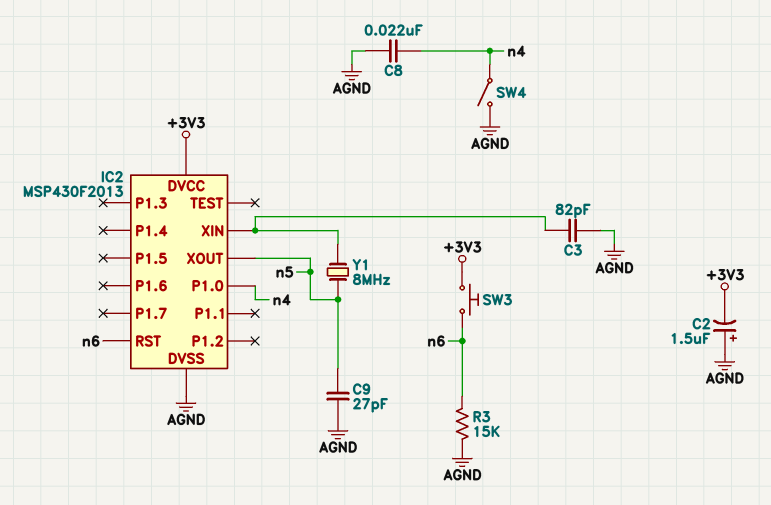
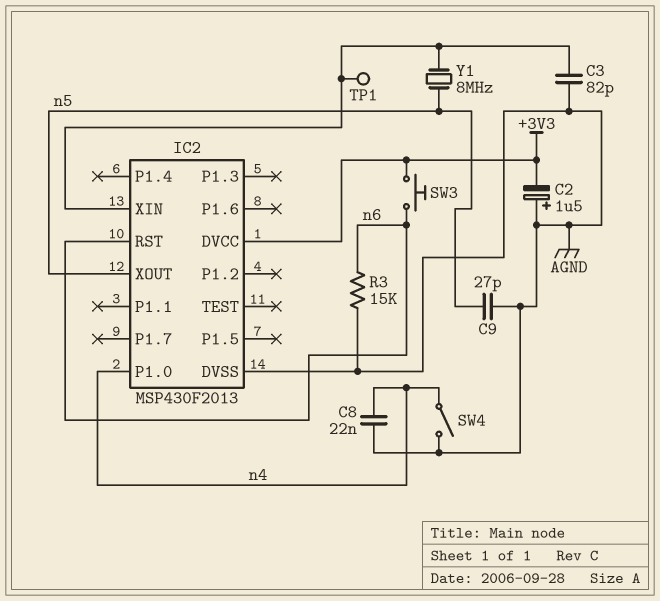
TP1: none -> test point (IC2/XIN)

